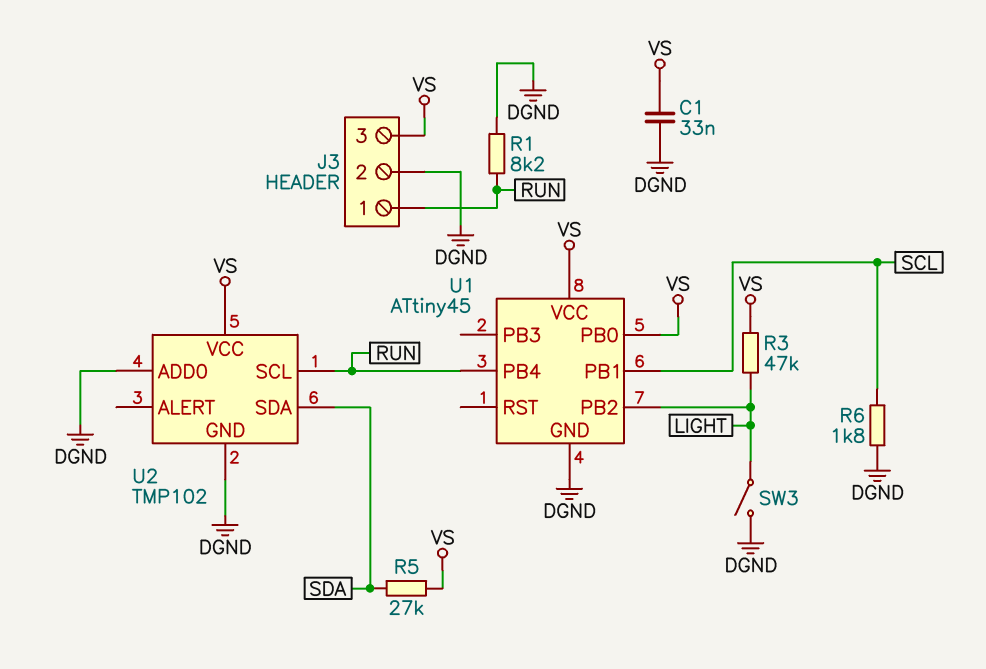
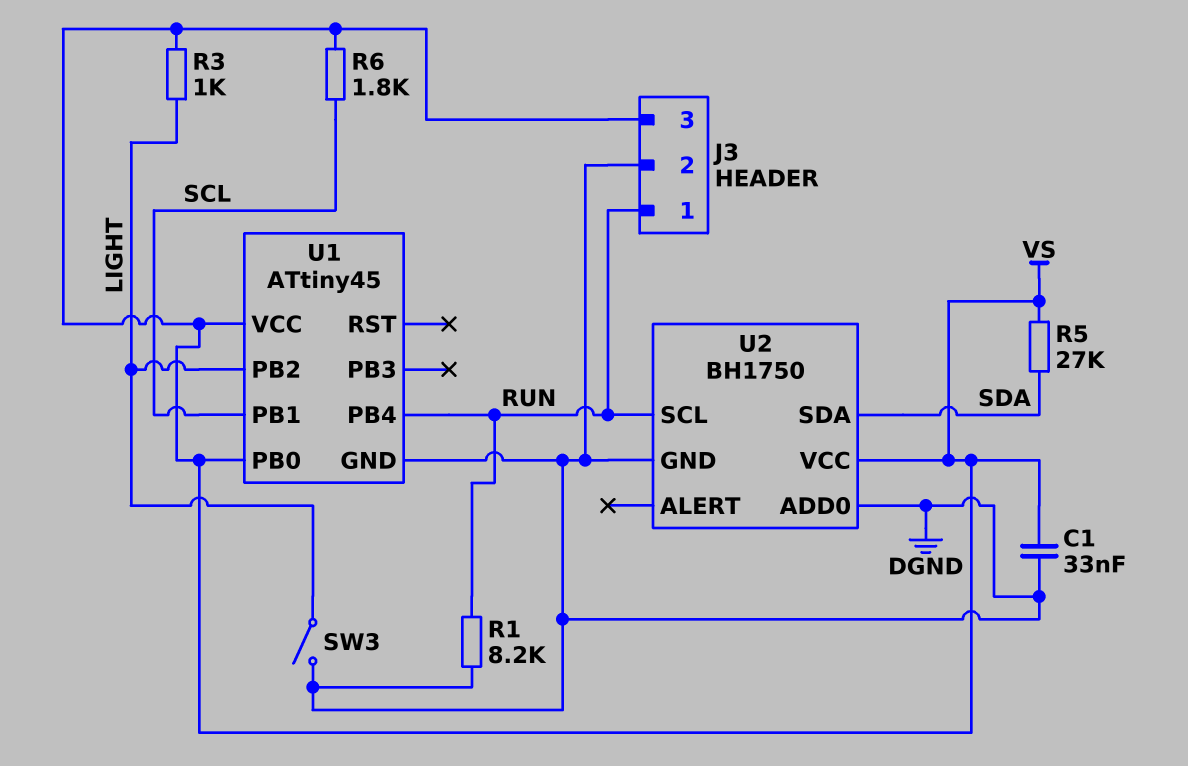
R3: 47k (LIGHT, VS) -> 1k (LIGHT, VS)
R6: 1.8k (DGND, SCL) -> 1.8k (SCL, VS)
U2: TMP102 -> BH1750

